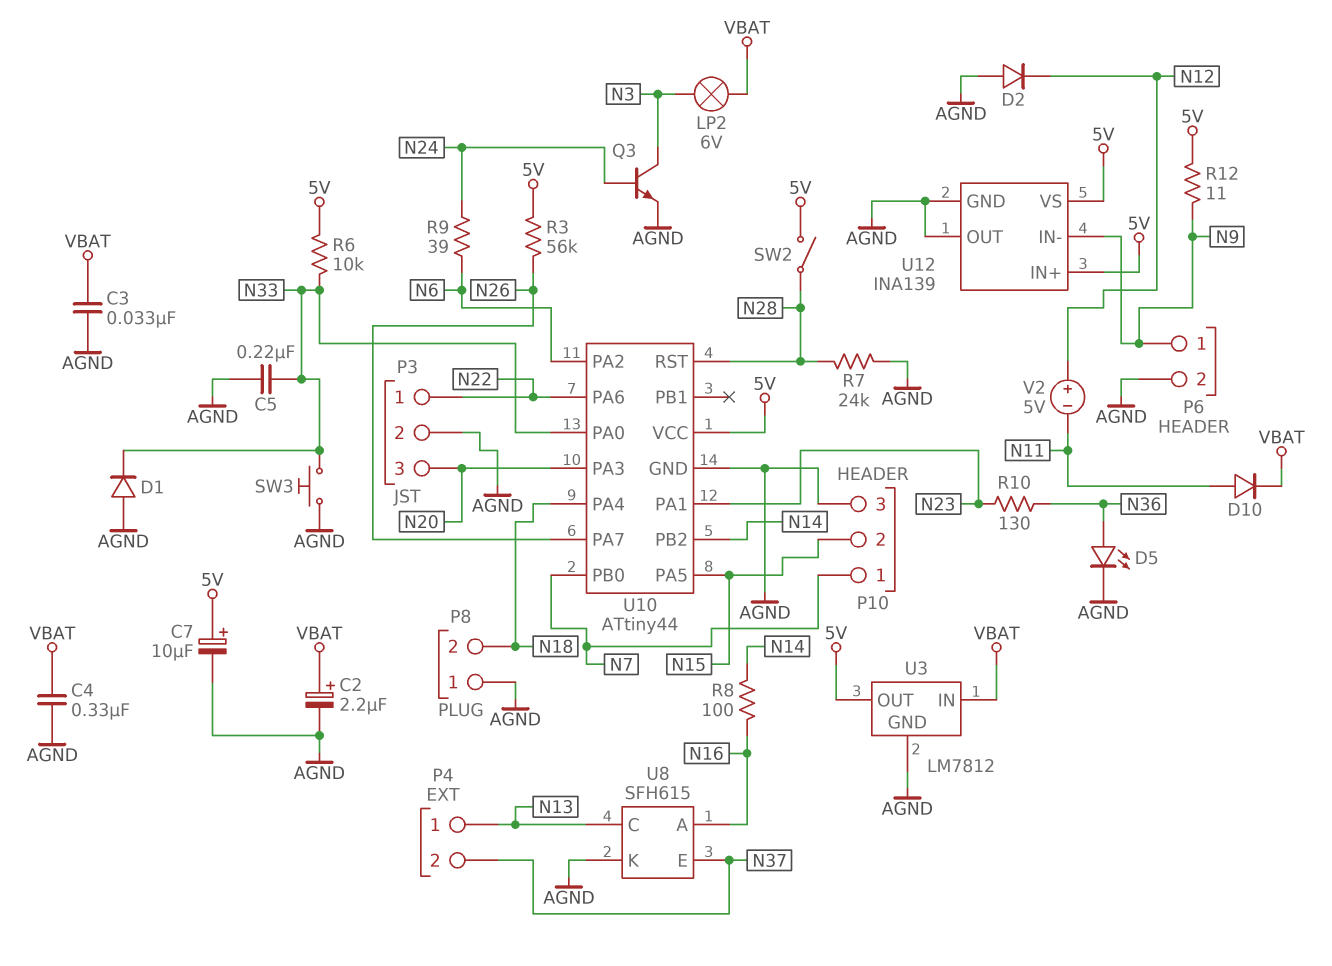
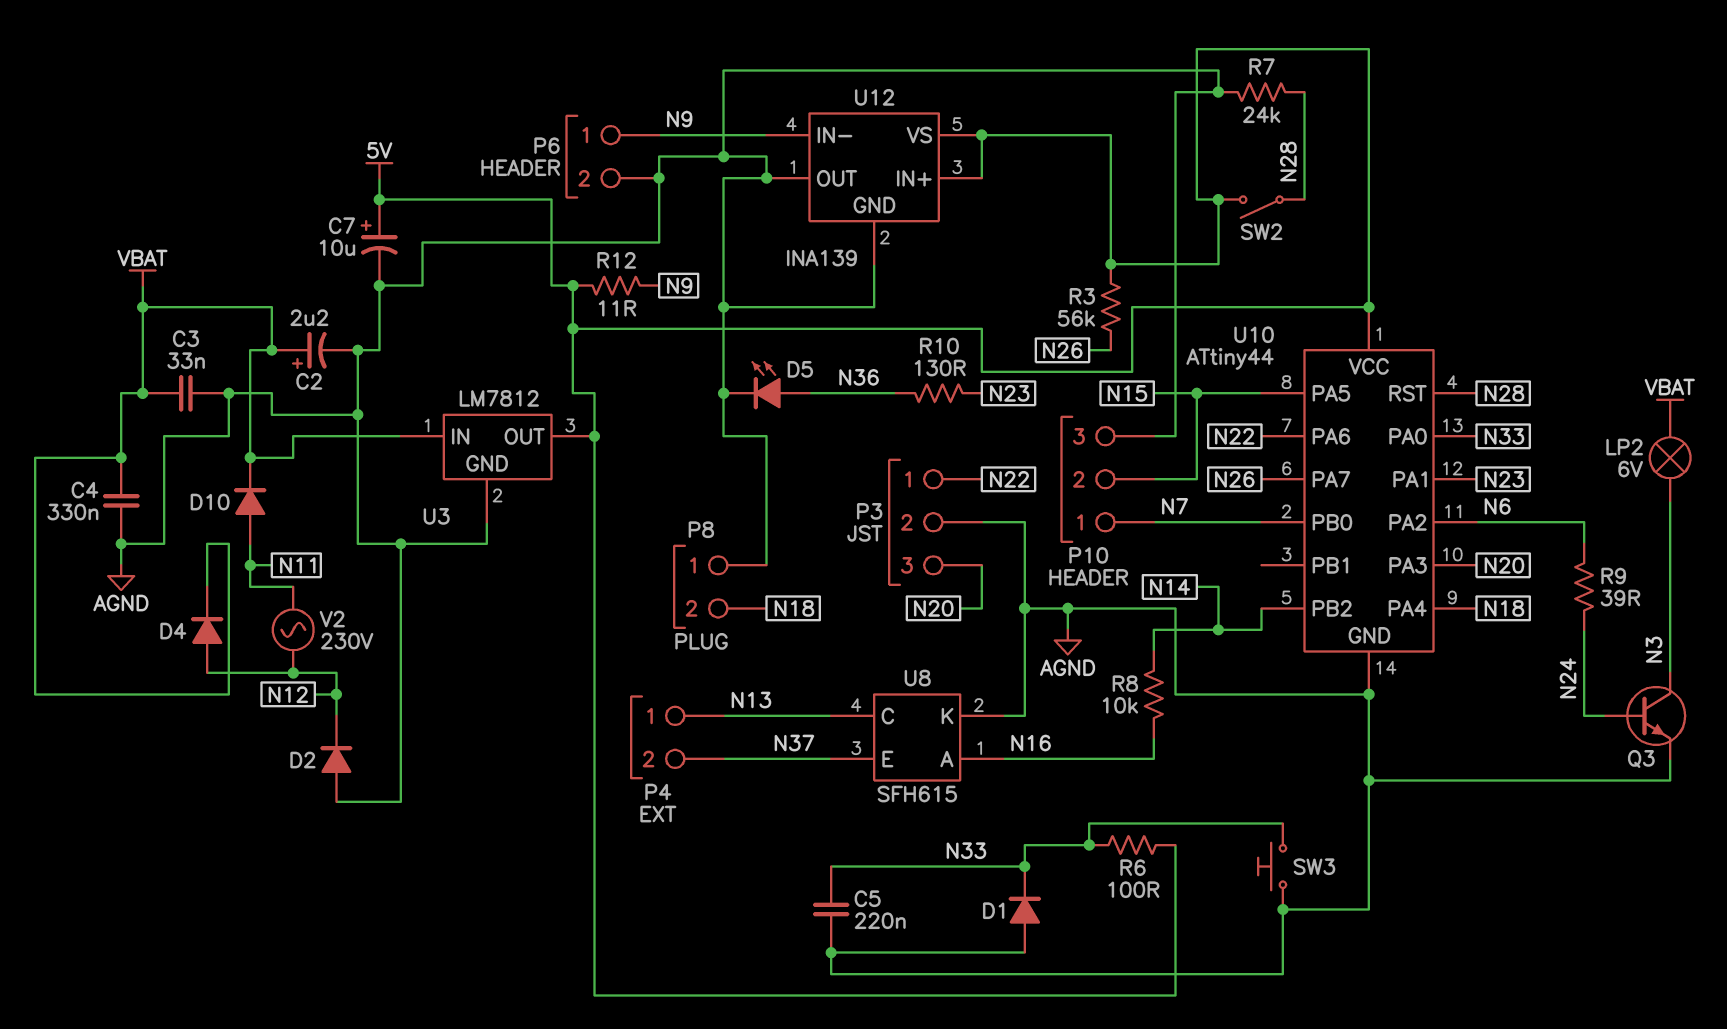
D4: none -> diode (A N12, K VBAT)
R6: 10k (5V, N33) -> 100 (5V, N33)
R8: 100 (N14, N16) -> 10k (N14, N16)
V2: 5V (plus N12, minus N11) -> AC 230V (N11, N12)

